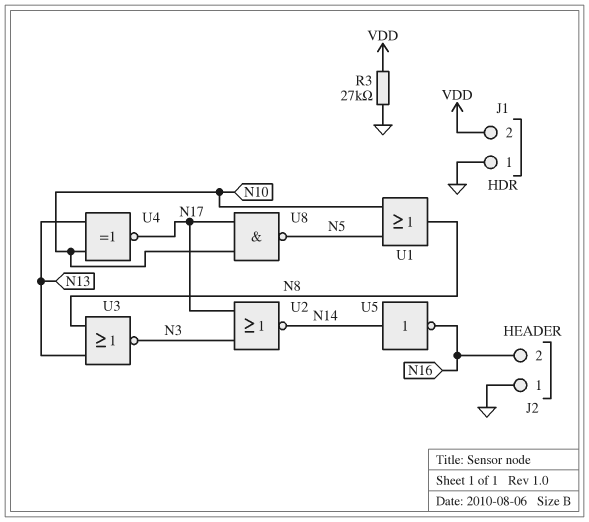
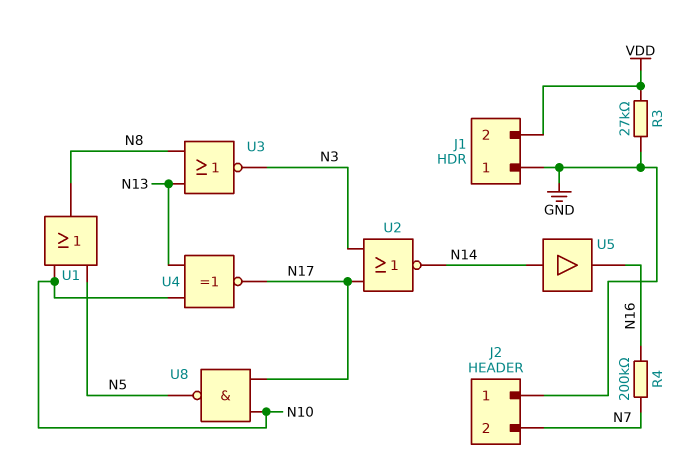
J2 pin 2: N16 -> N7
R4: none -> 200k (N7, N16)
U5: NOT (in N14, out N16) -> buffer (in N14, out N16)

